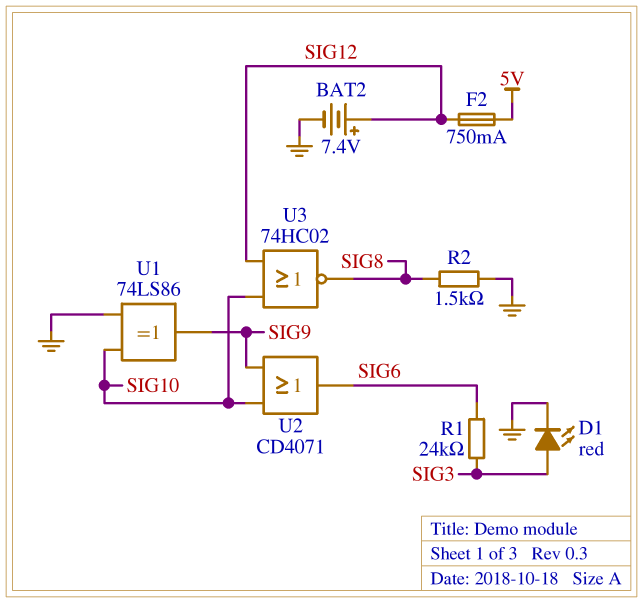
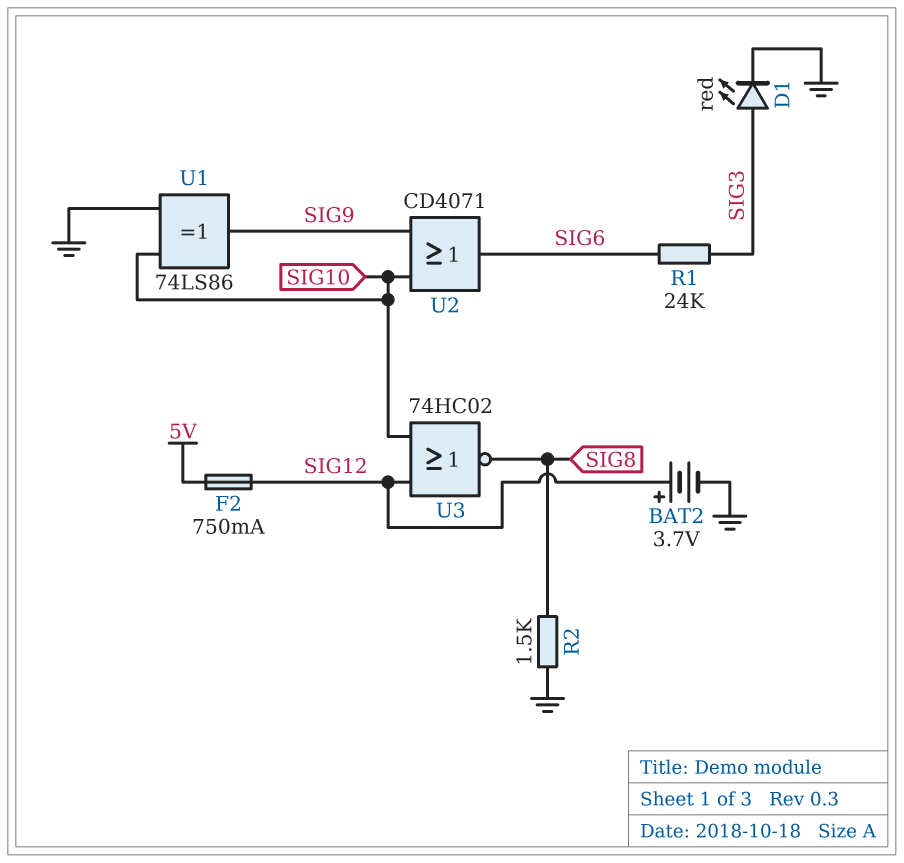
BAT2: 7.4V (plus SIG12, minus GND) -> 3.7V (plus SIG12, minus GND)

